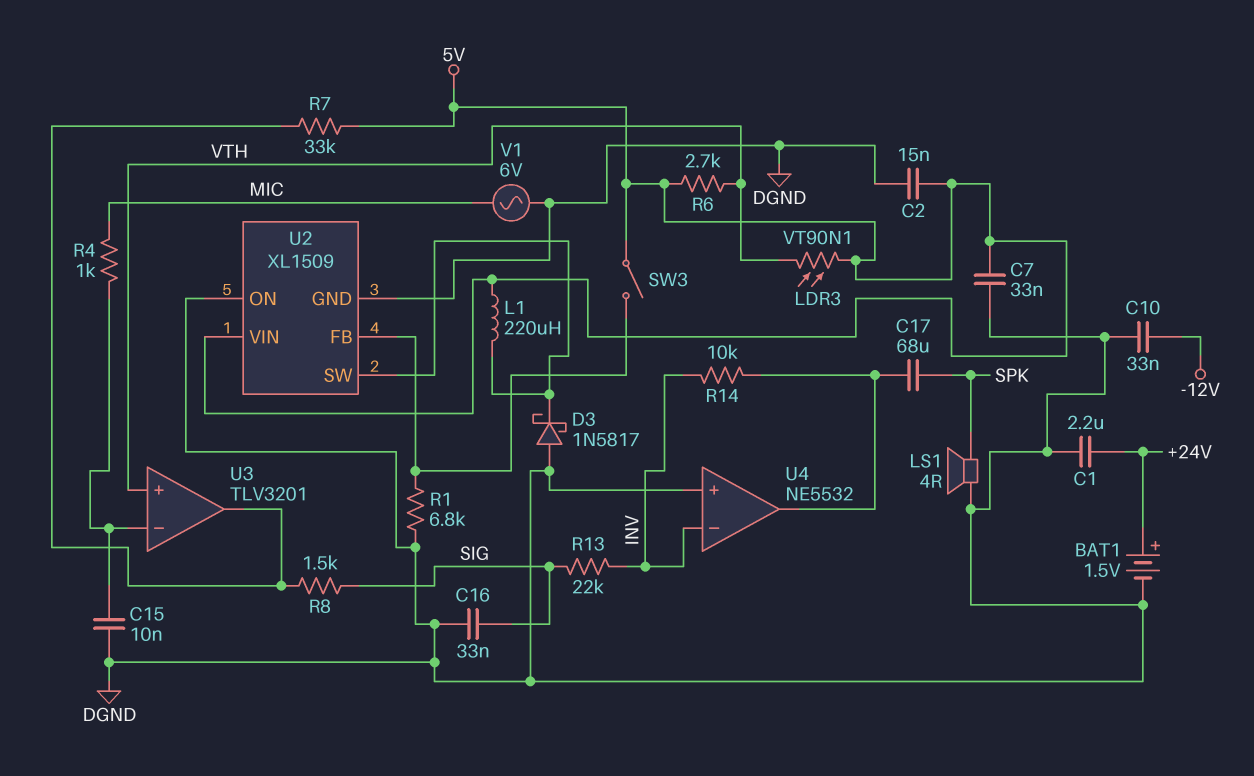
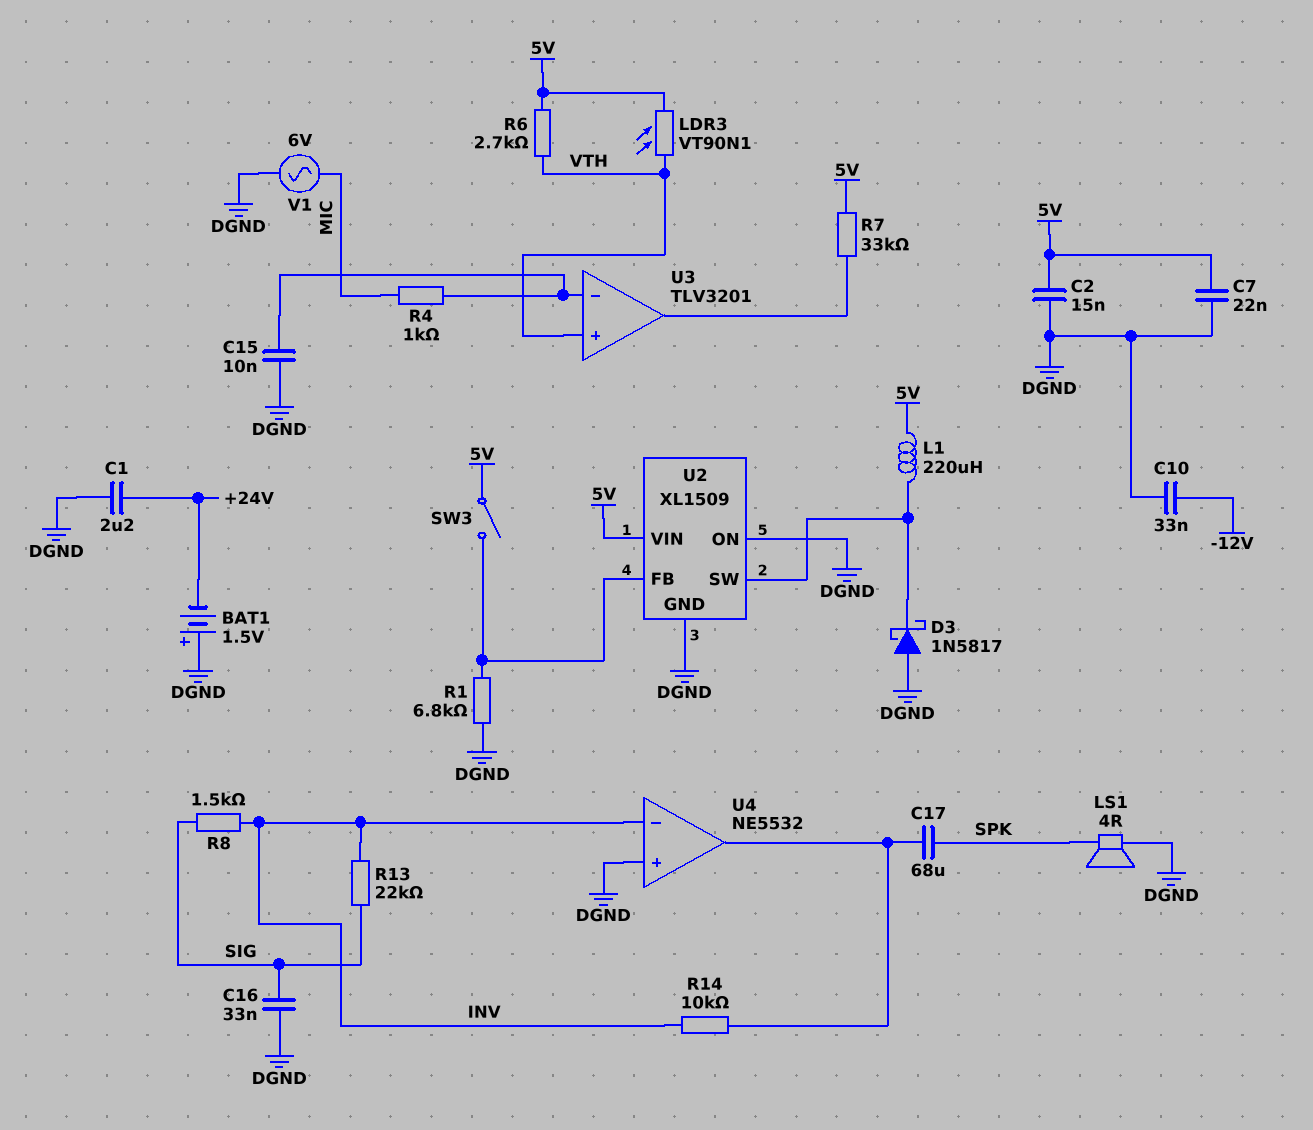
BAT1: 1.5V (plus +24V, minus DGND) -> 1.5V (plus DGND, minus +24V)
C7: 33nF (5V, DGND) -> 22nF (5V, DGND)
R8: 1.5k (SIG, U3/out) -> 1.5k (INV, SIG)

